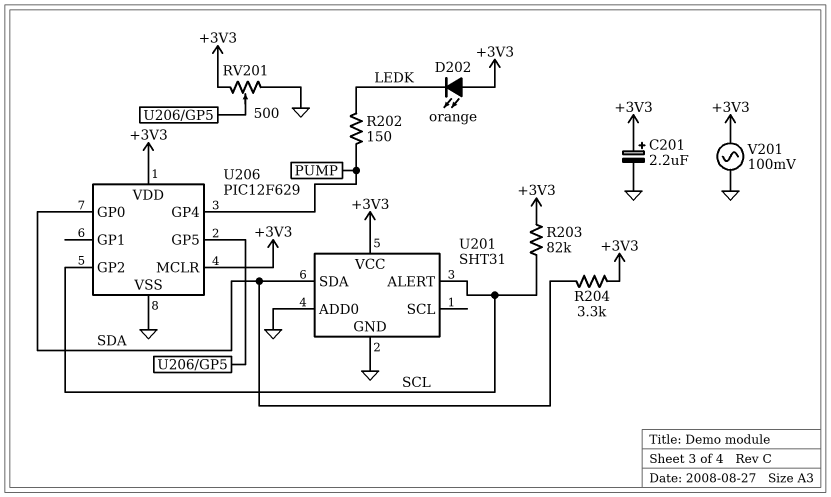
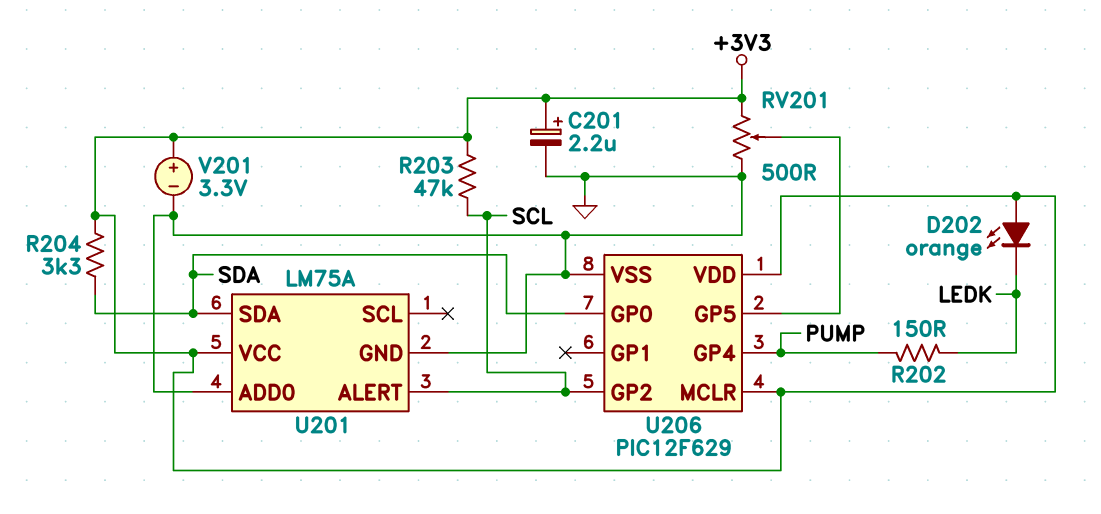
R203: 82k (+3V3, SCL) -> 47k (+3V3, SCL)
U201: SHT31 -> LM75A
V201: AC 100mV (+3V3, GND) -> 3.3V (plus +3V3, minus GND)

